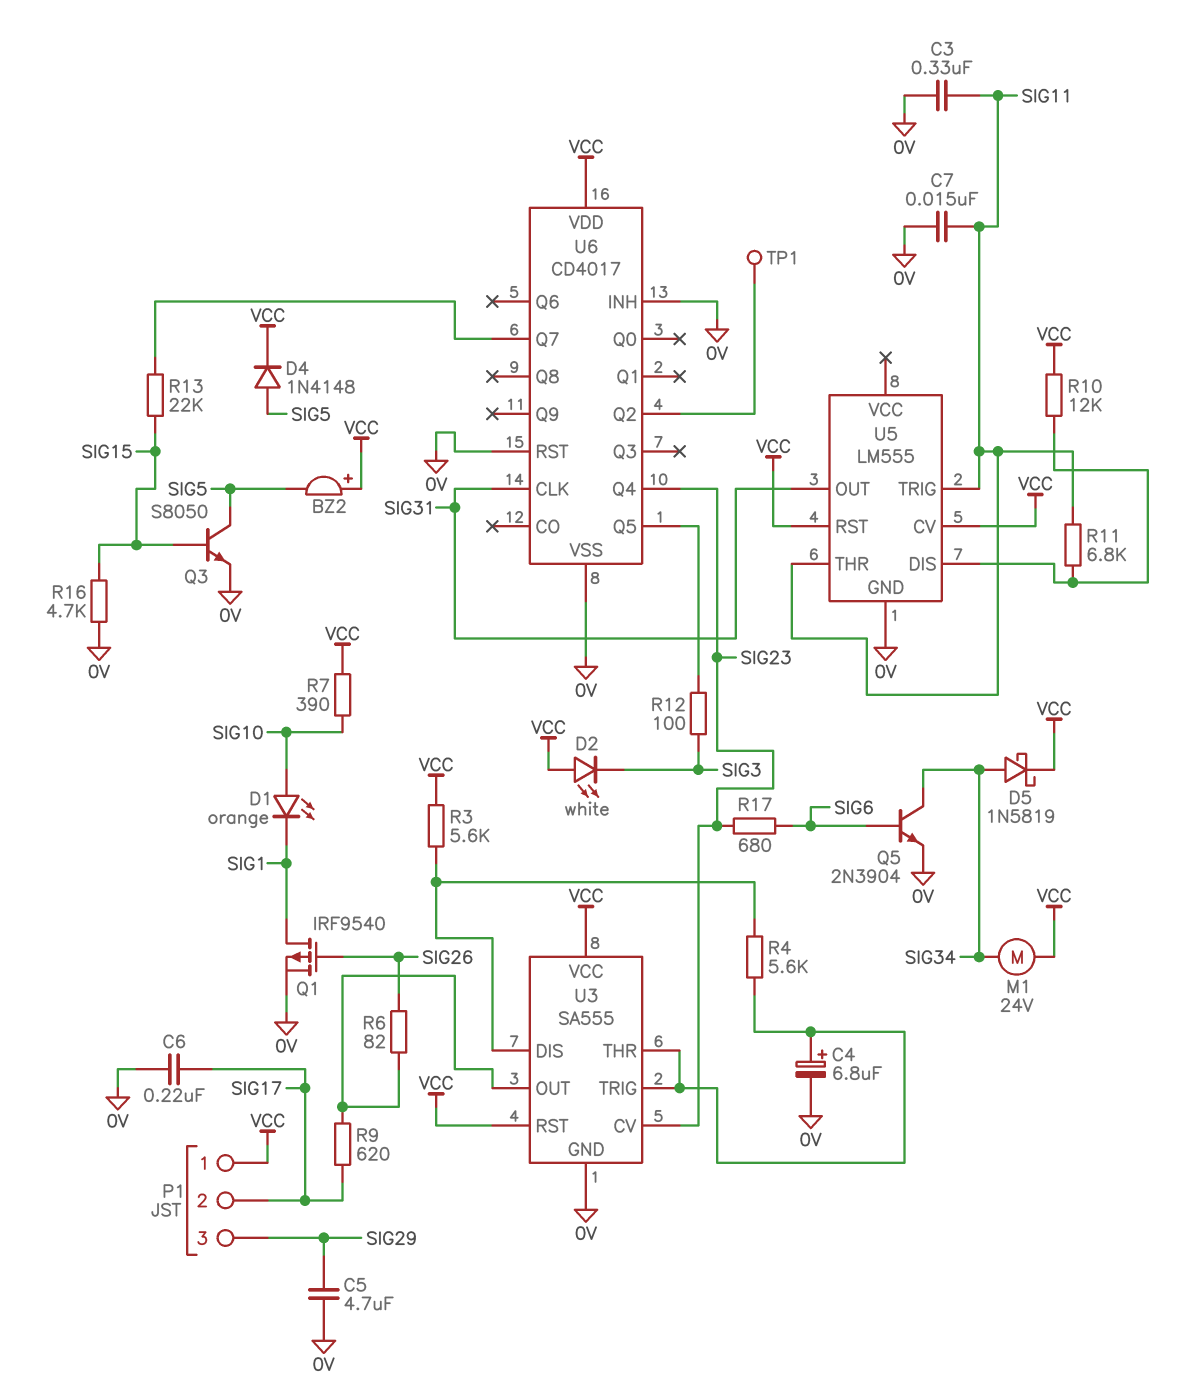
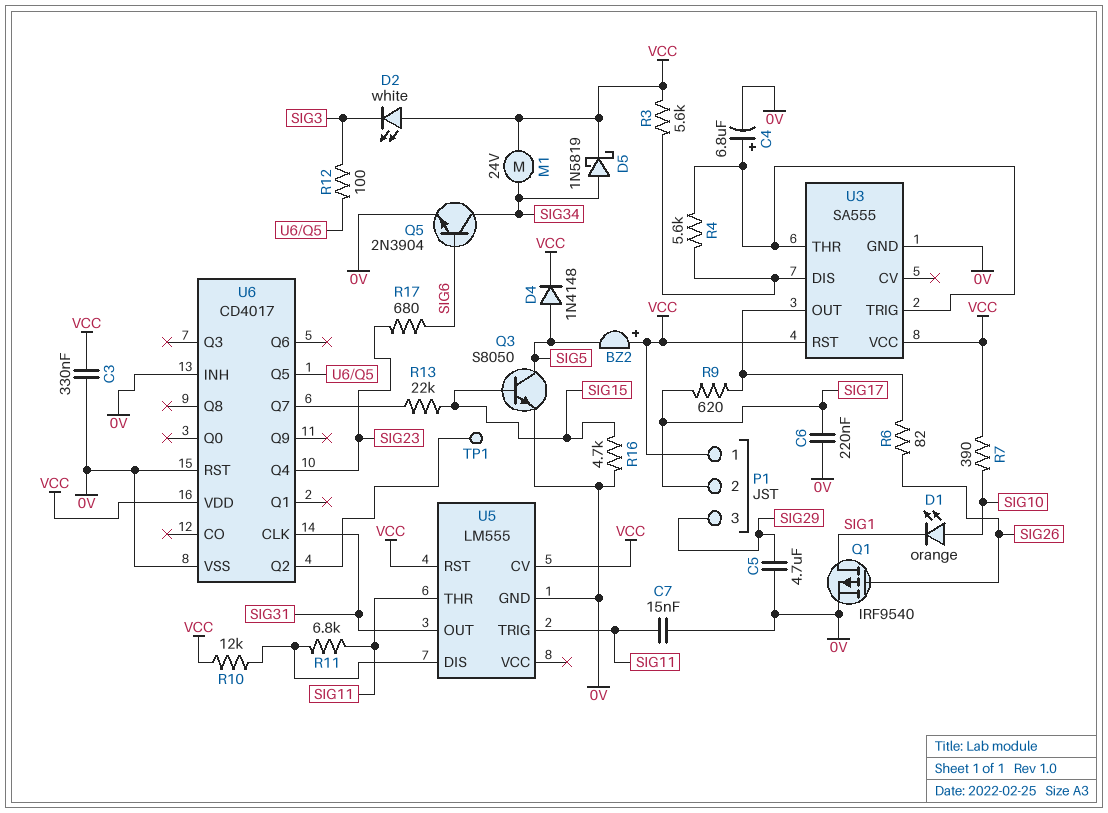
C3: 330nF (0V, SIG11) -> 330nF (0V, VCC)
U3 pin CV: SIG23 -> none

